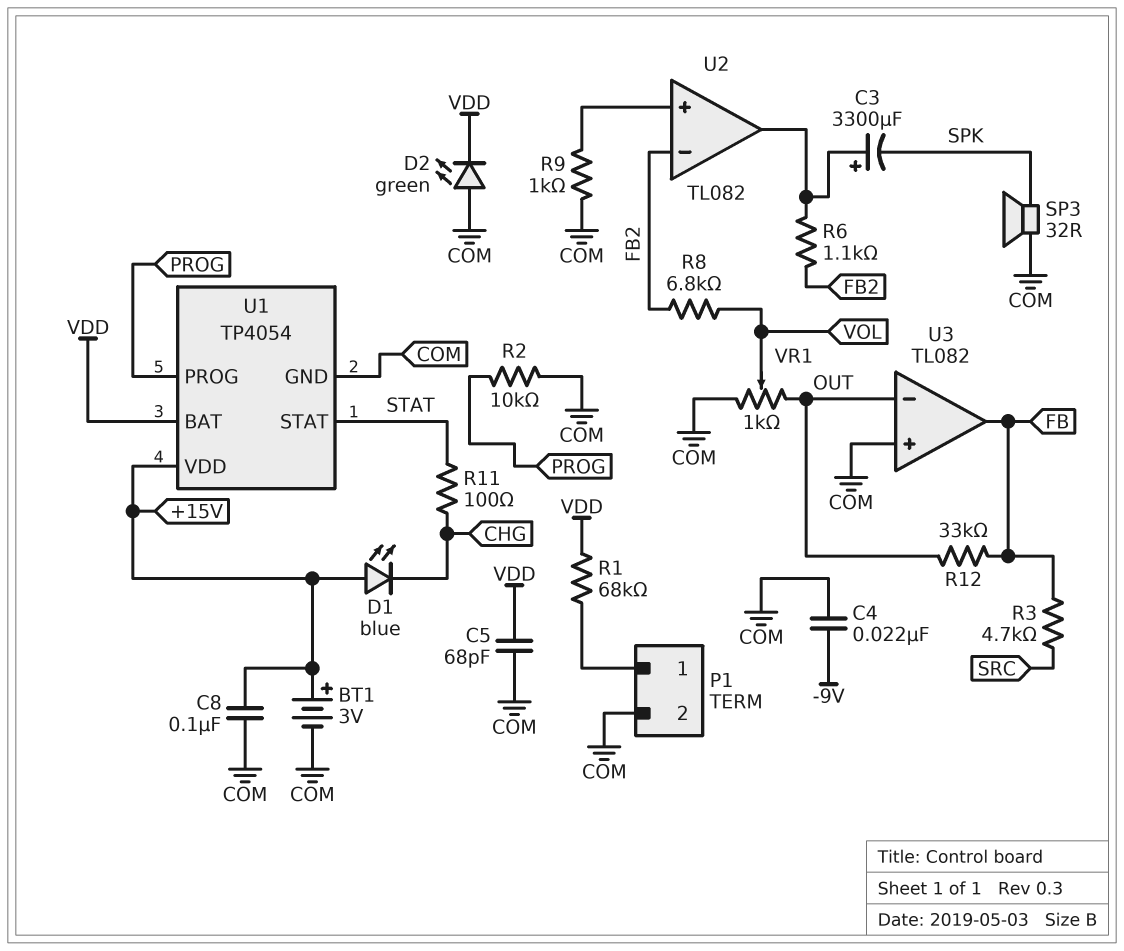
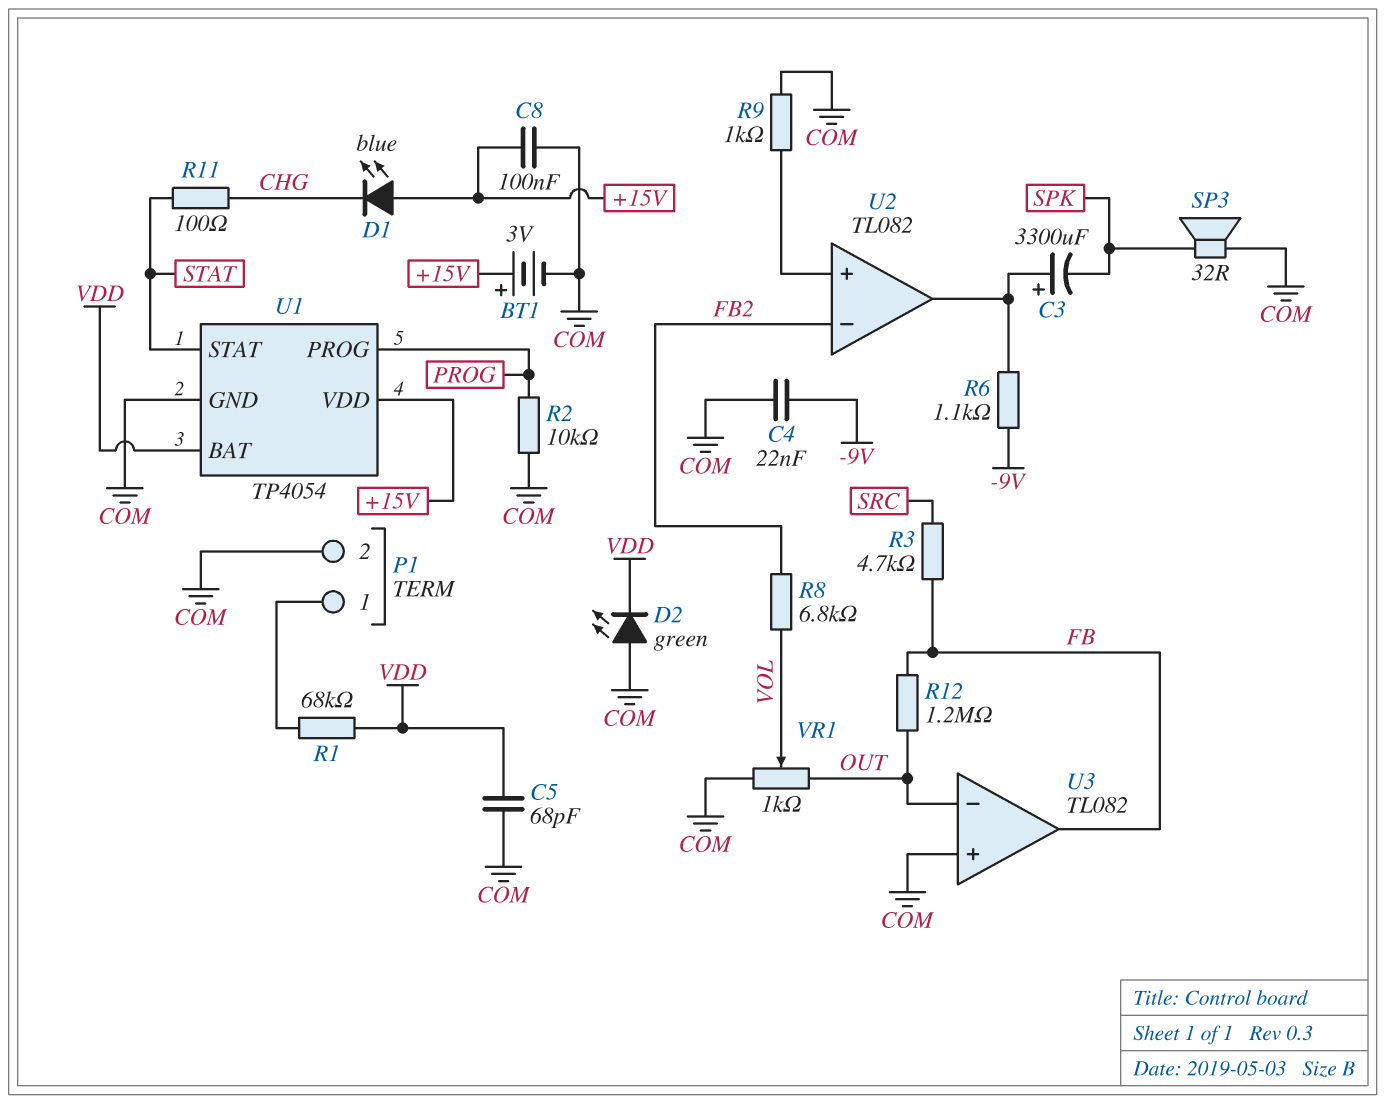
R6: 1.1k (FB2, U2/out) -> 1.1k (-9V, U2/out)
R12: 33k (FB, OUT) -> 1.2M (FB, OUT)

